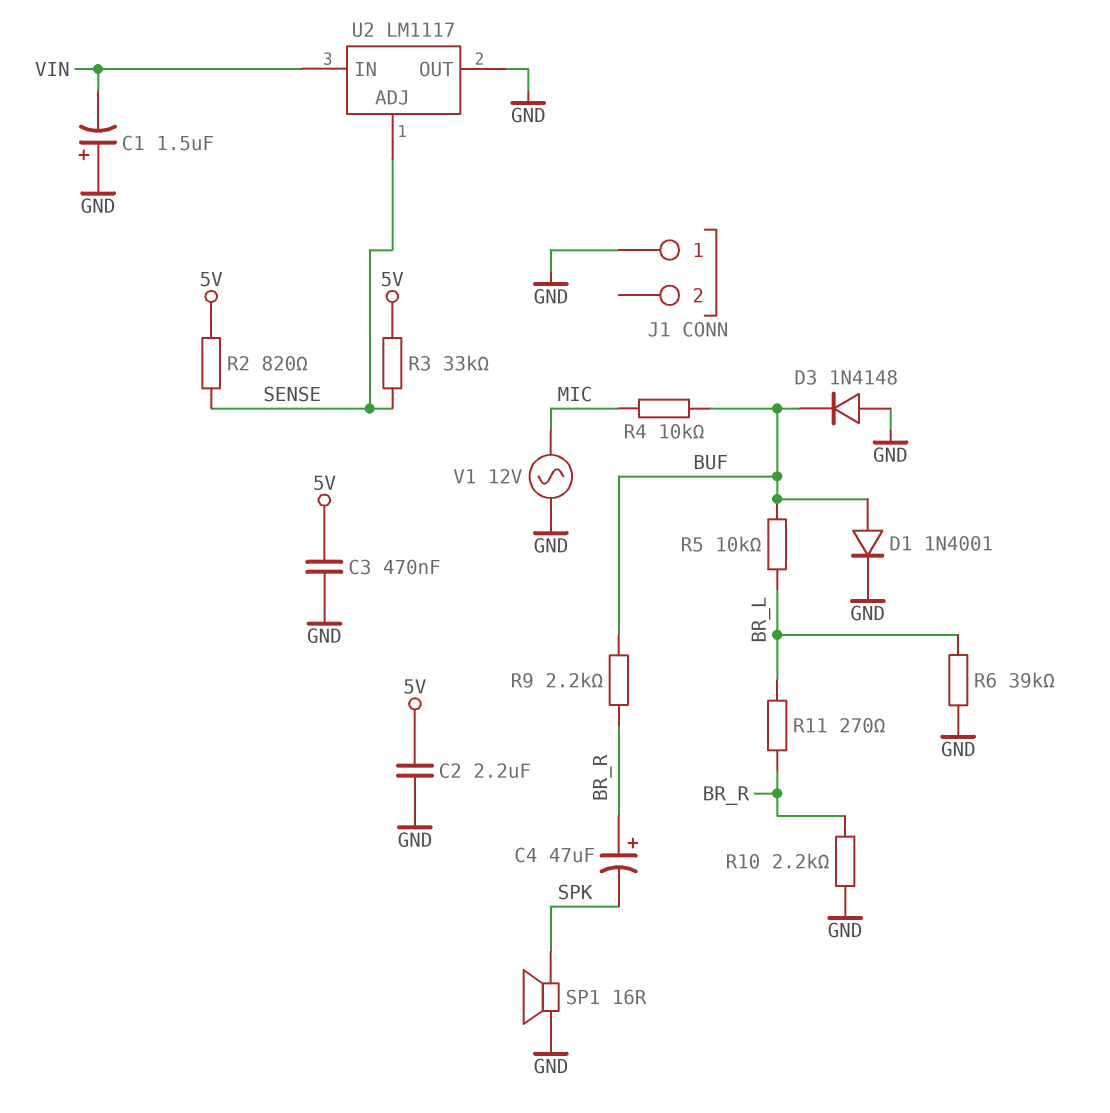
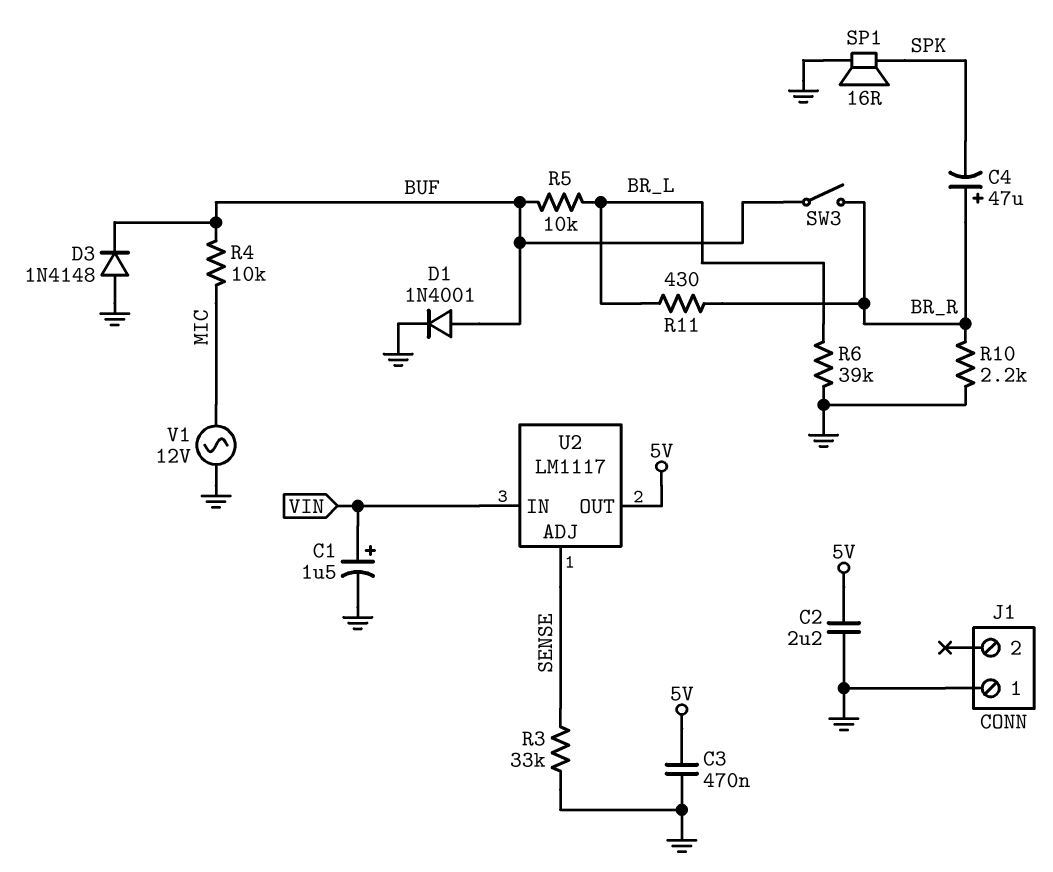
C1: 1.5uF (plus GND, minus VIN) -> 1.5uF (plus VIN, minus GND)
R2: 820 (5V, SENSE) -> none
R3: 33k (5V, SENSE) -> 33k (GND, SENSE)
R9: 2.2k (BR_R, BUF) -> none
R11: 270 (BR_L, BR_R) -> 430 (BR_L, BR_R)
SW3: none -> switch (BR_R, BUF)
U2 pin OUT: GND -> 5V

